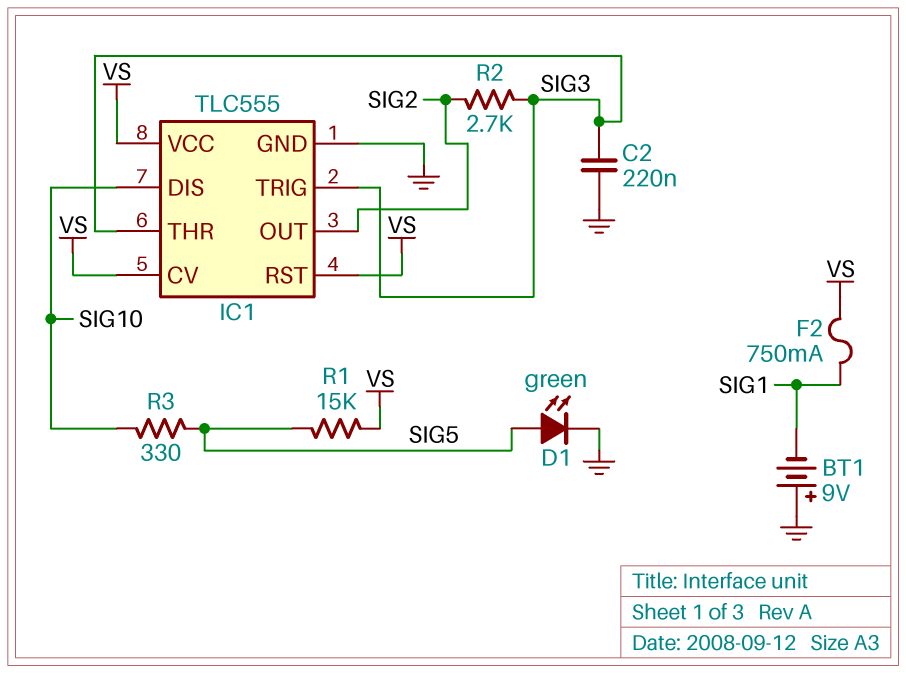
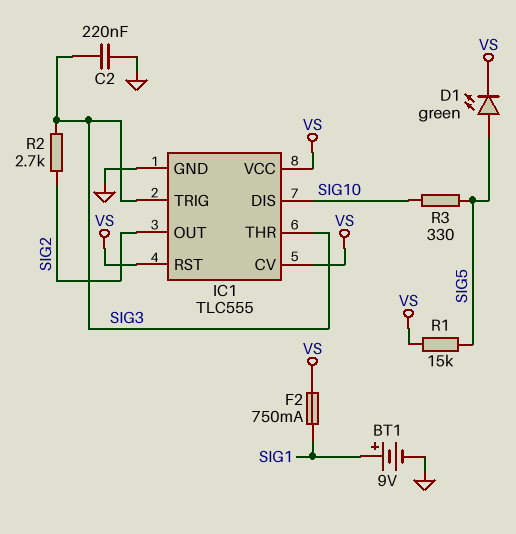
BT1: 9V (plus GND, minus SIG1) -> 9V (plus SIG1, minus GND)
D1: LED green (A SIG5, K GND) -> LED green (A SIG5, K VS)

